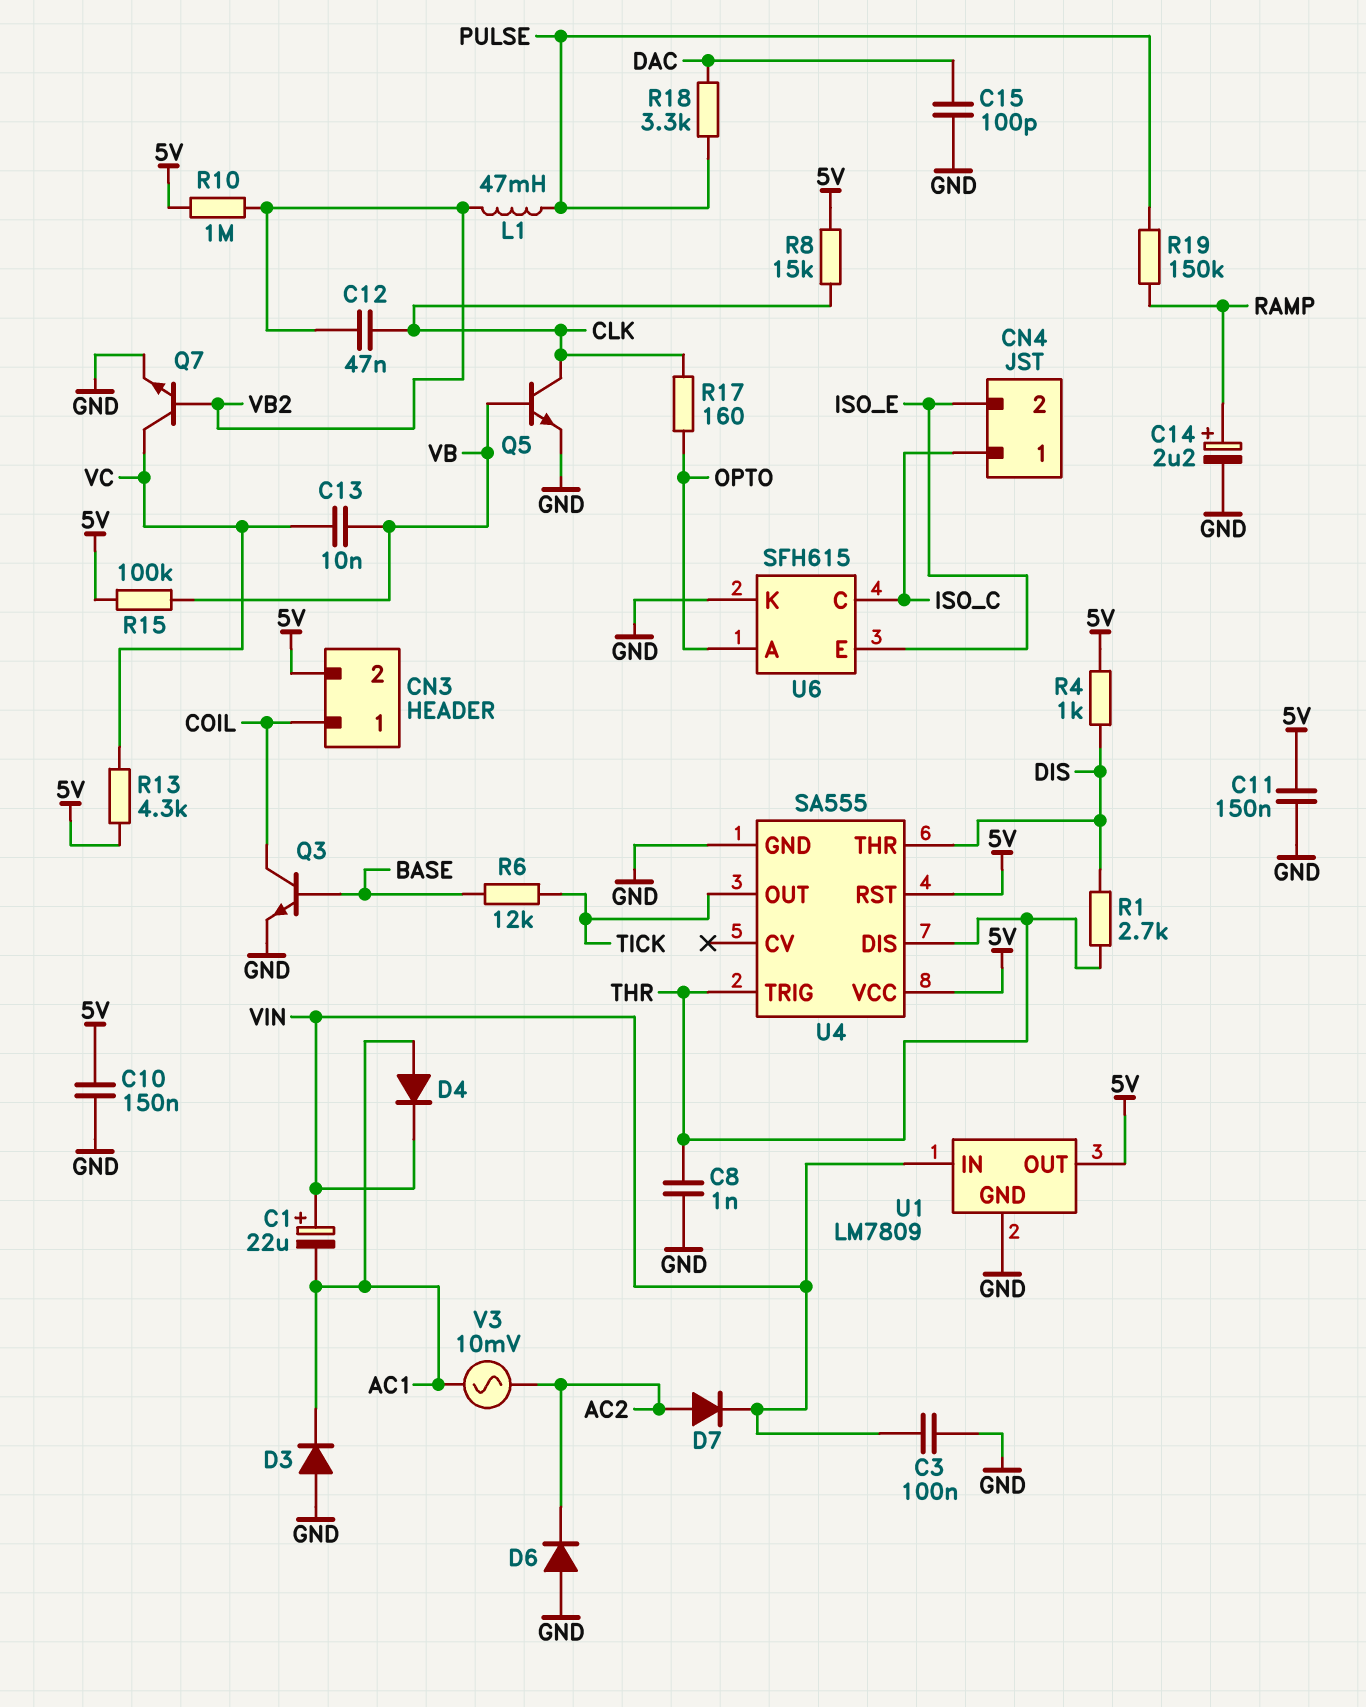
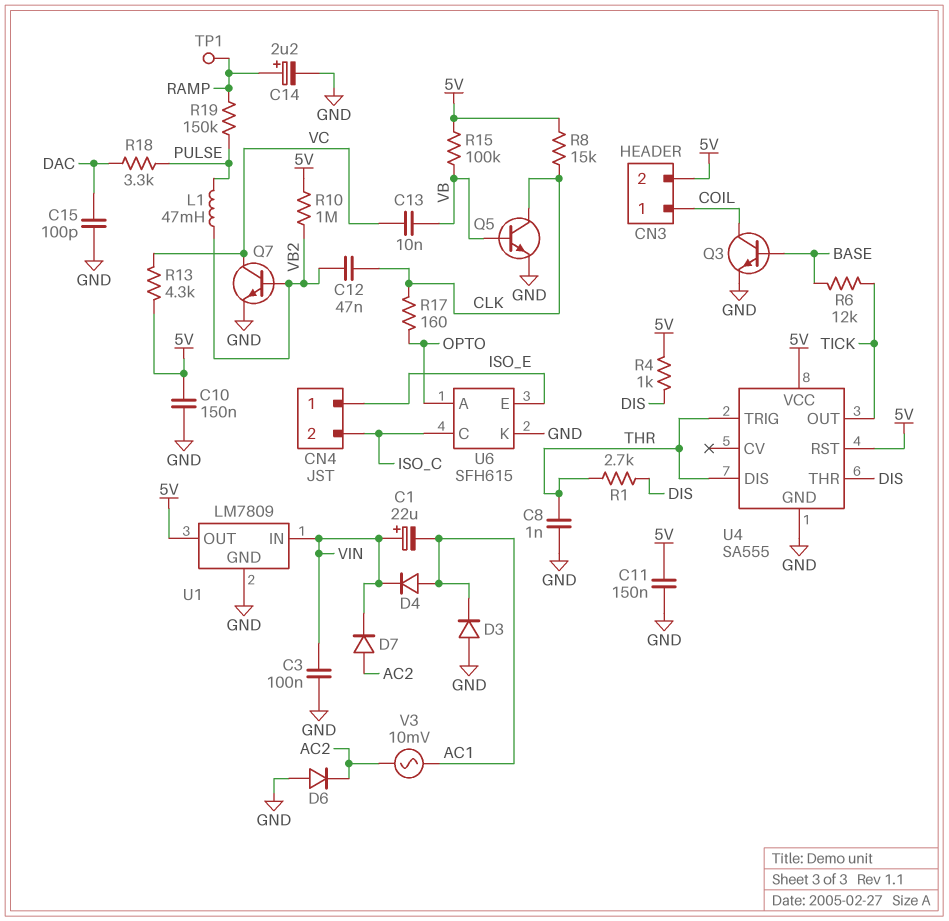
CN4 pin 1: ISO_C -> ISO_E
CN4 pin 2: ISO_E -> ISO_C
TP1: none -> test point (RAMP)

